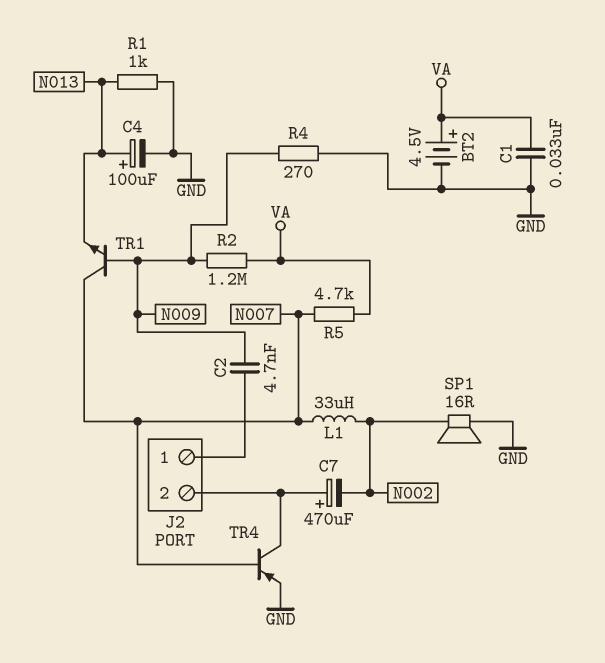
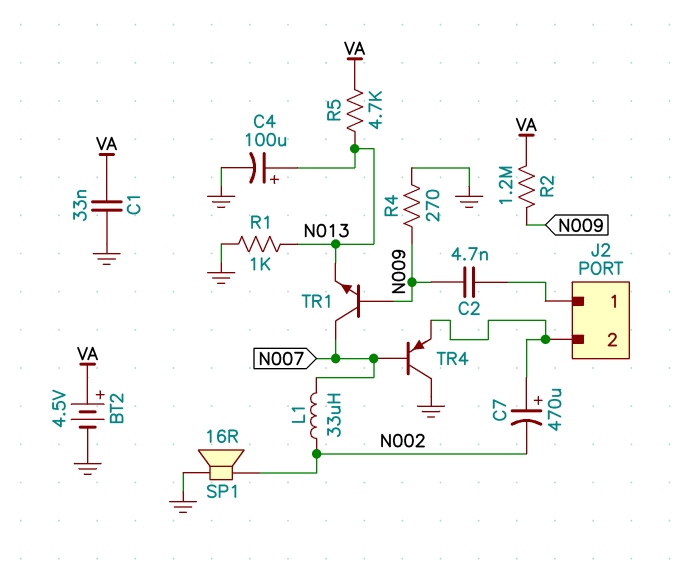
R5: 4.7k (N007, VA) -> 4.7k (N013, VA)
TR4: PNP (B N007, C J2/2, E GND) -> PNP (B N007, C GND, E J2/2)

